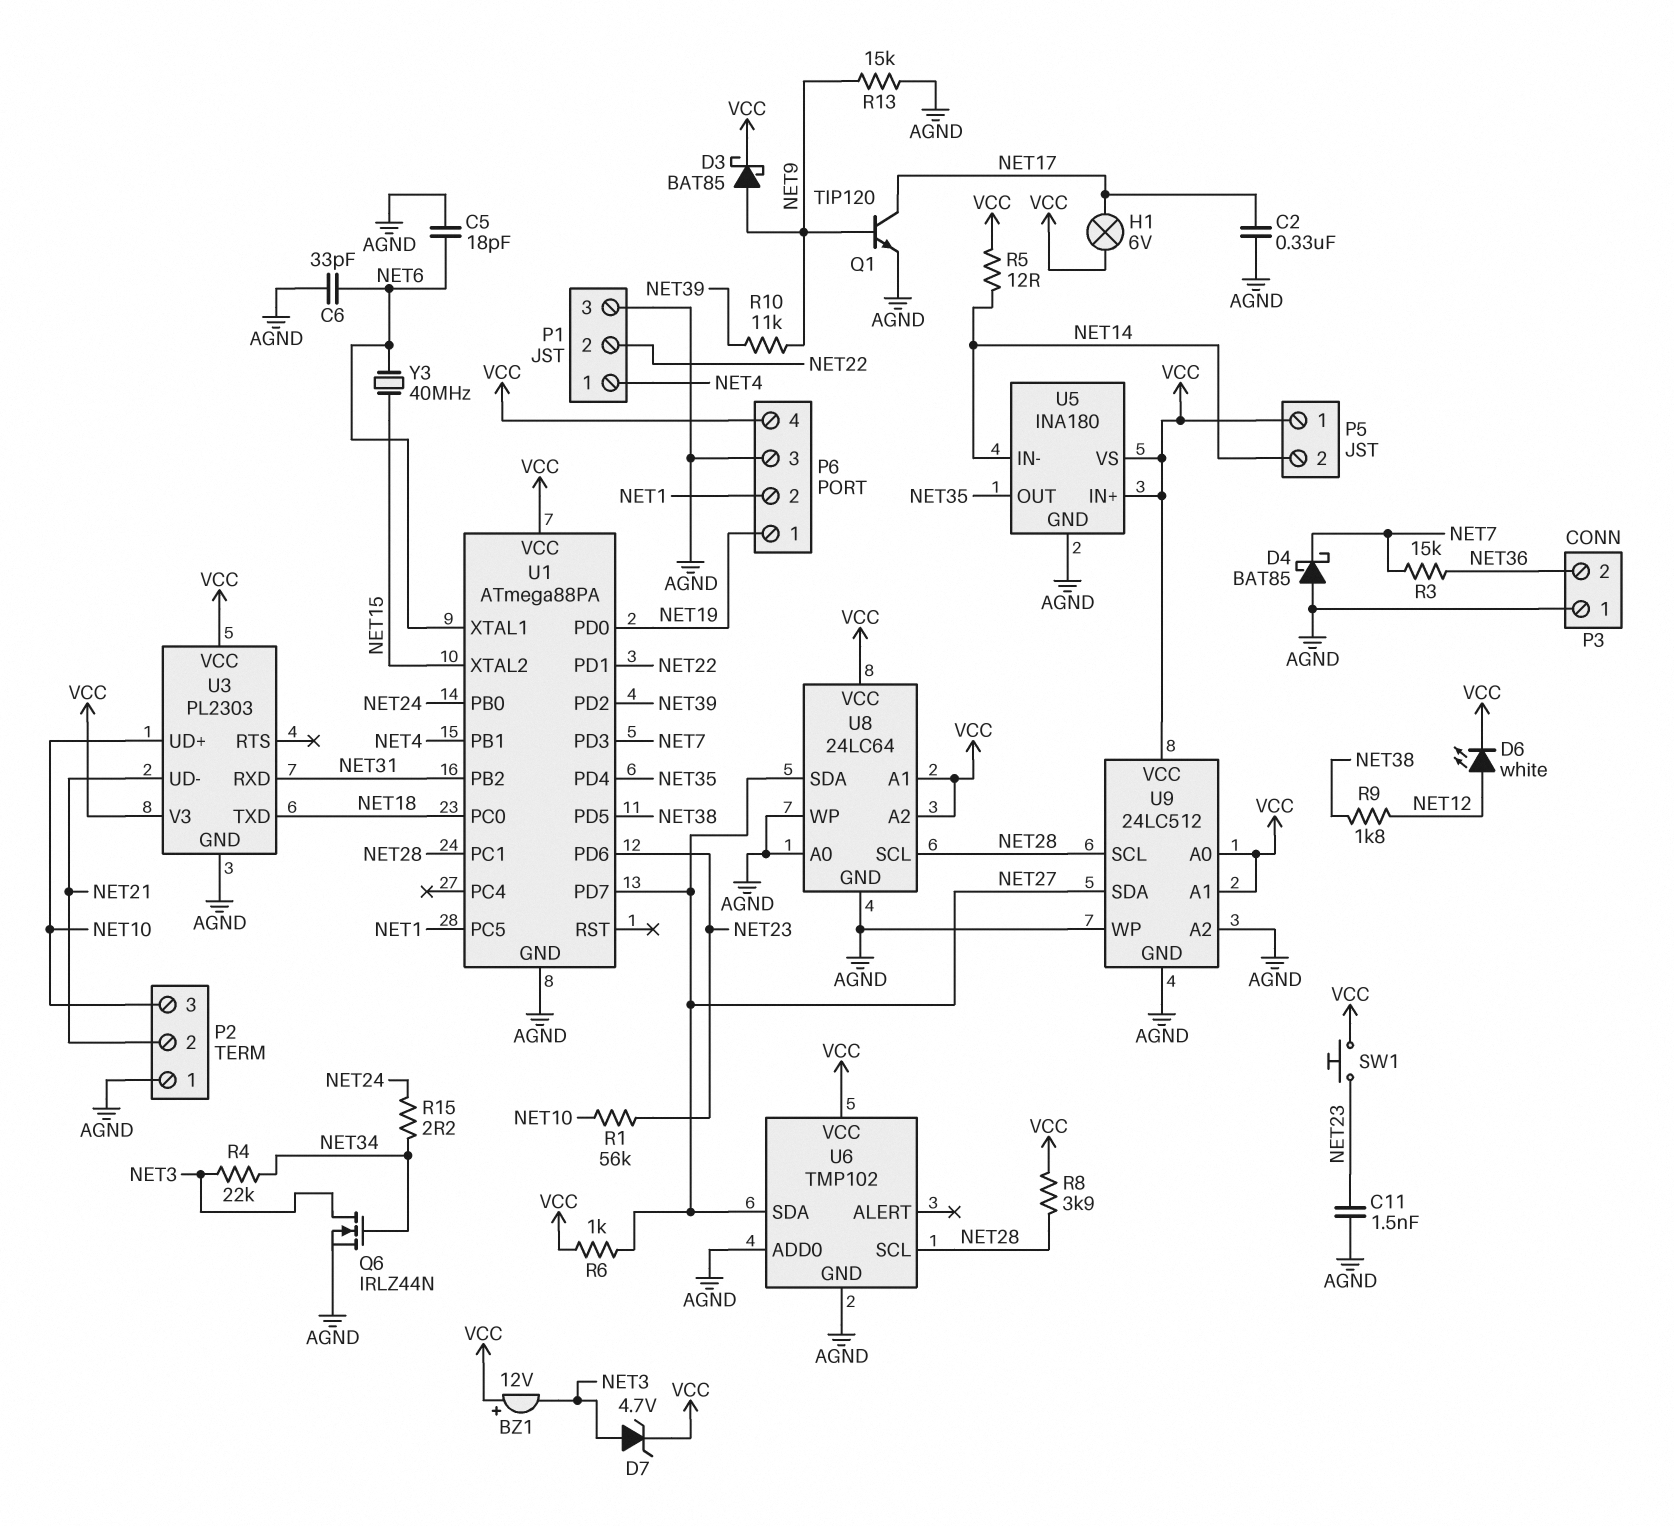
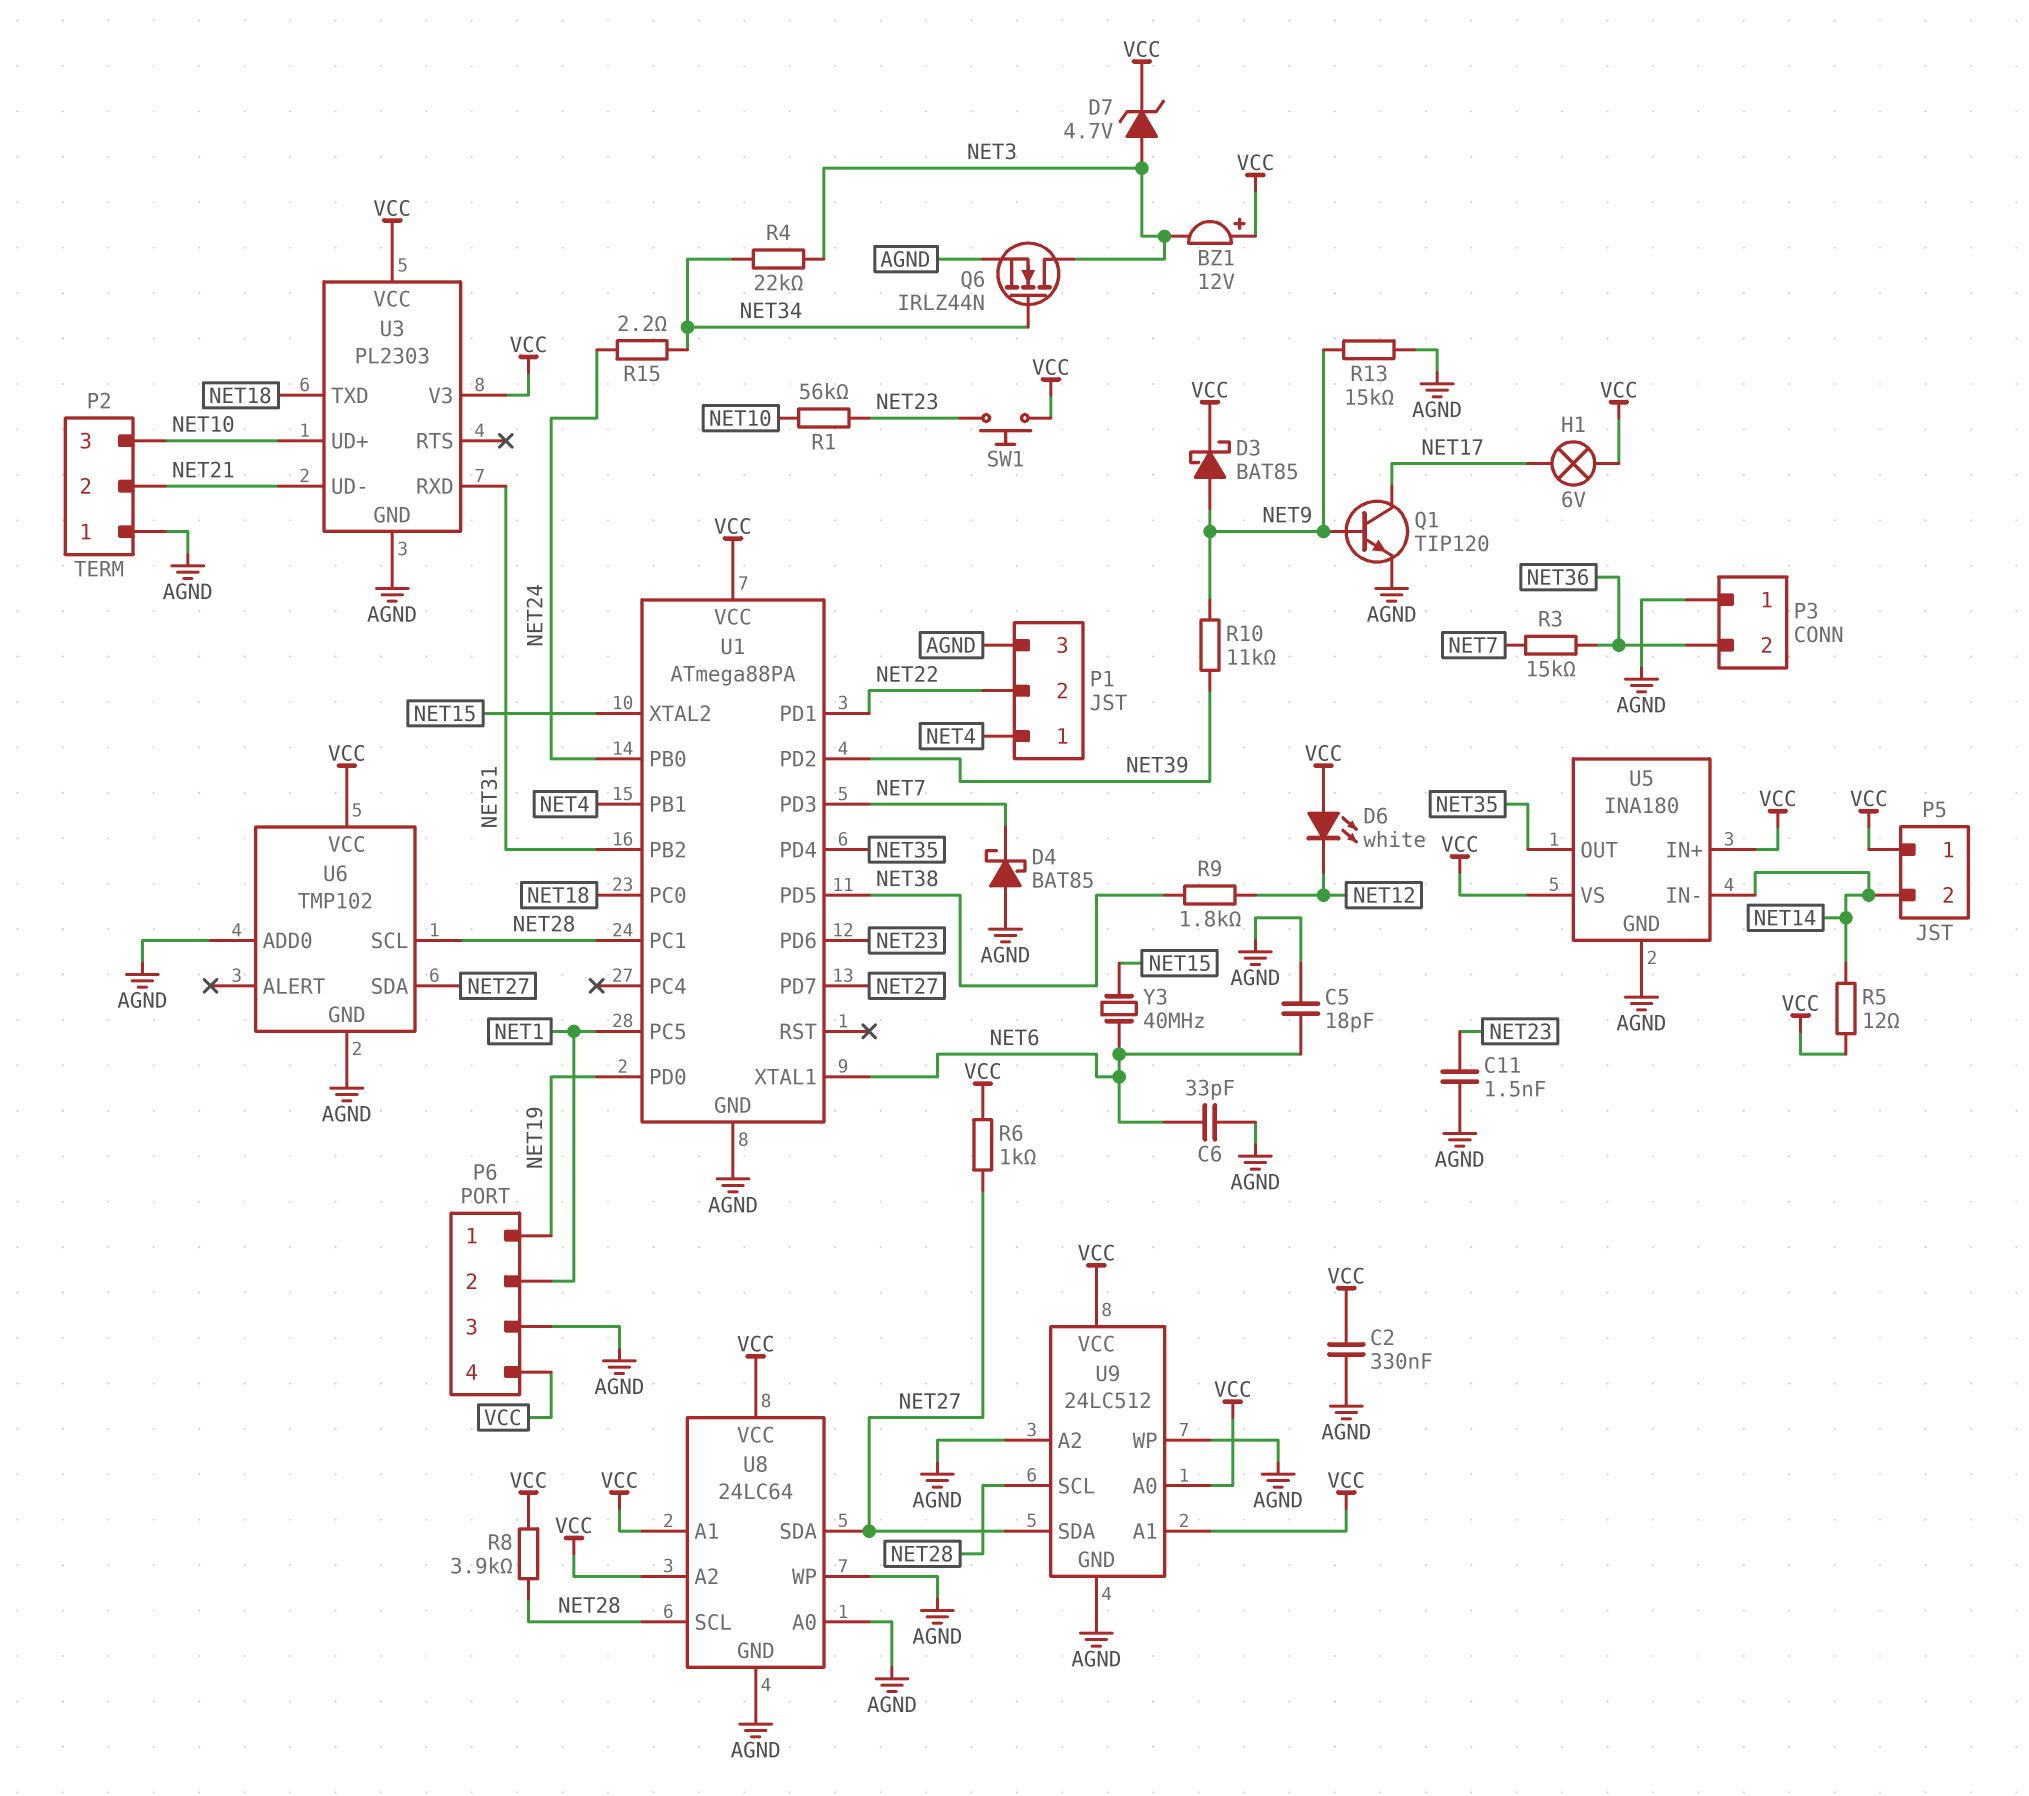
C2: 330nF (AGND, NET17) -> 330nF (AGND, VCC)
D6: LED white (A NET12, K VCC) -> LED white (A VCC, K NET12)

